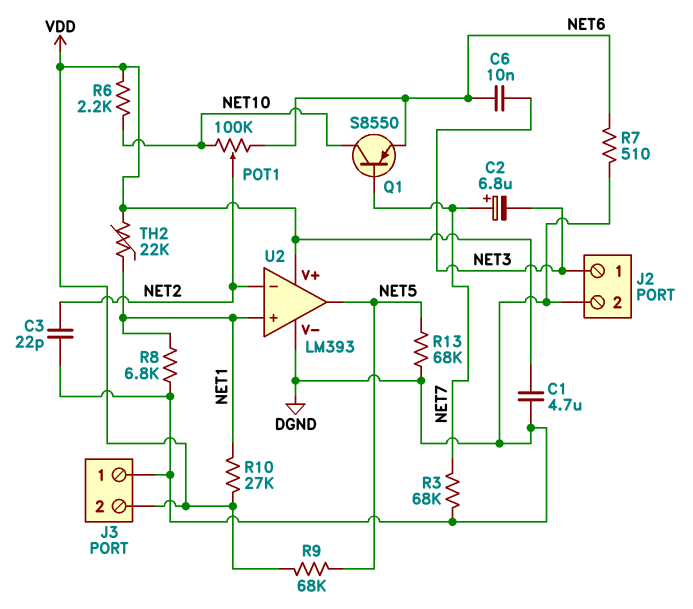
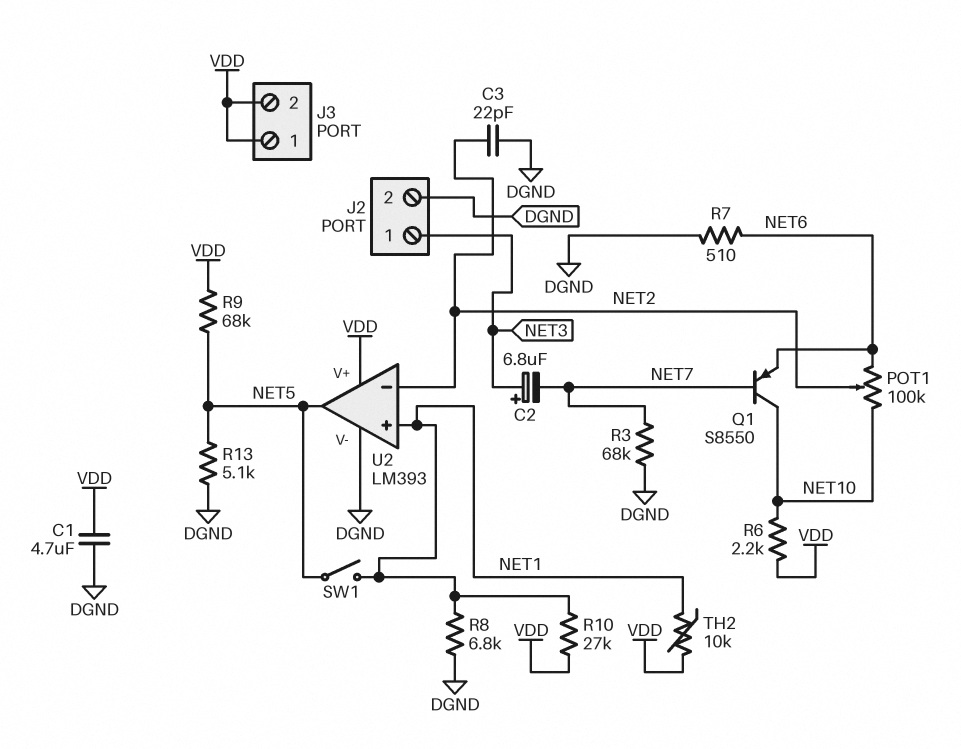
C2: 6.8uF (plus NET7, minus NET3) -> 6.8uF (plus NET3, minus NET7)
C6: 10nF (NET3, NET6) -> none
J3 pin 1: DGND -> VDD
R13: 68k (DGND, NET5) -> 5.1k (DGND, NET5)
SW1: none -> switch (NET1, NET5)
TH2: 22k (NET1, VDD) -> 10k (NET1, VDD)

